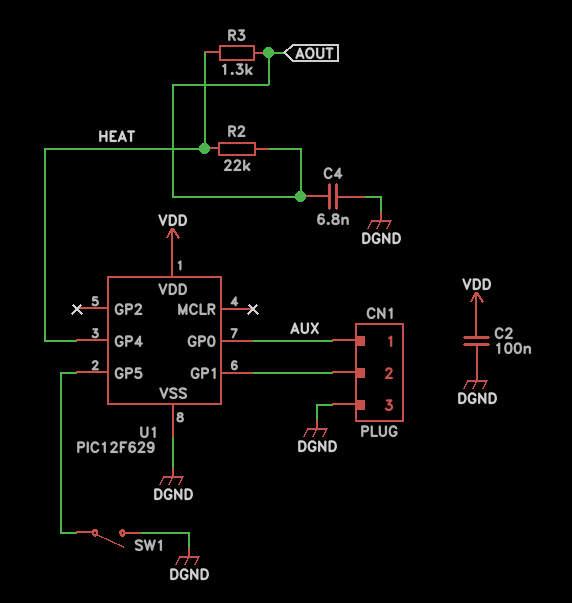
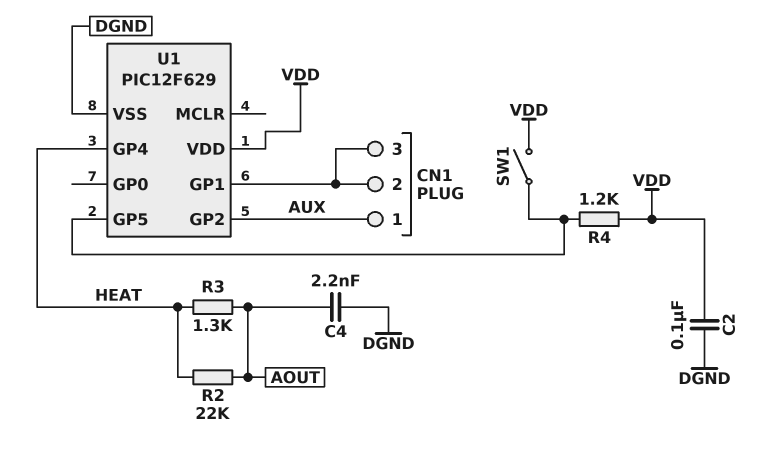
C4: 6.8nF (AOUT, DGND) -> 2.2nF (AOUT, DGND)
CN1 pin 3: DGND -> CN1/2
R4: none -> 1.2k (U1/GP5, VDD)
SW1: switch (DGND, U1/GP5) -> switch (U1/GP5, VDD)
U1 pin GP0: AUX -> none
U1 pin GP2: none -> AUX

